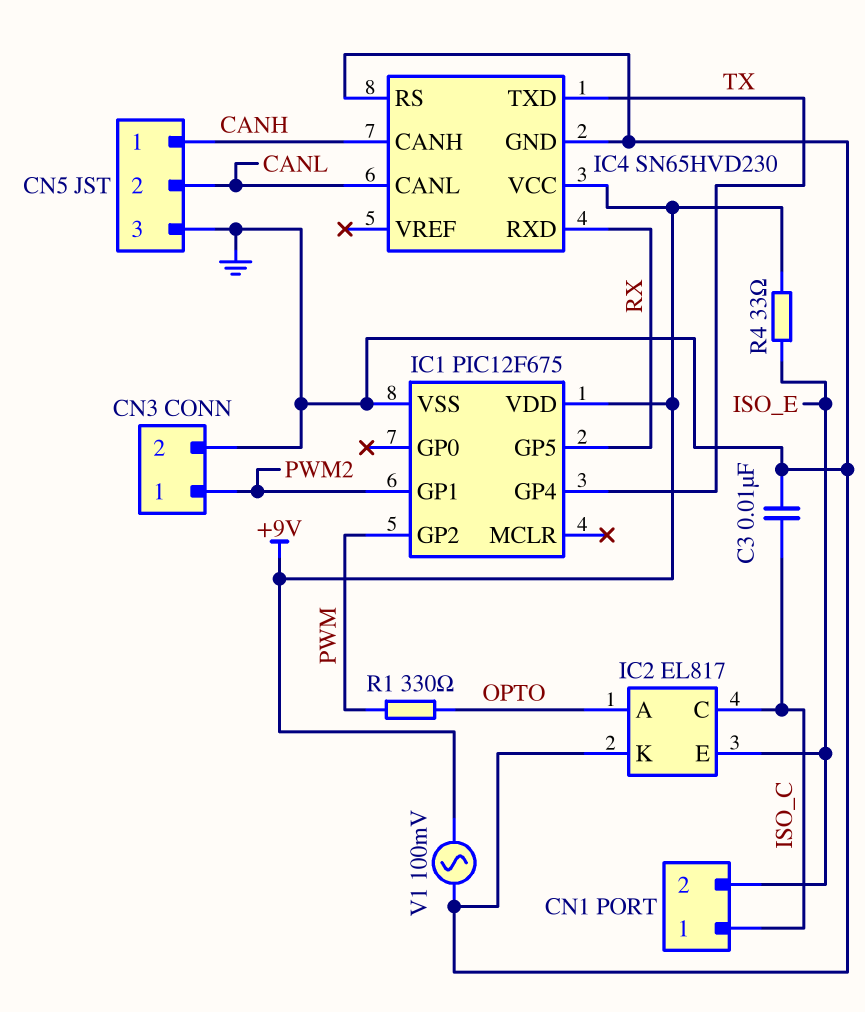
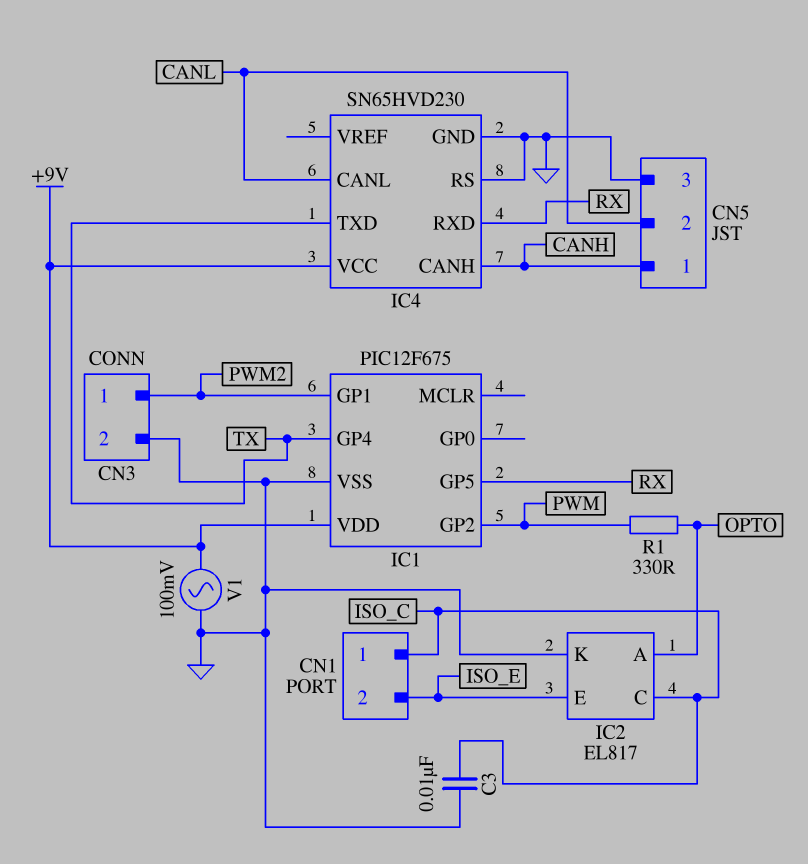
R4: 33 (+9V, ISO_E) -> none

